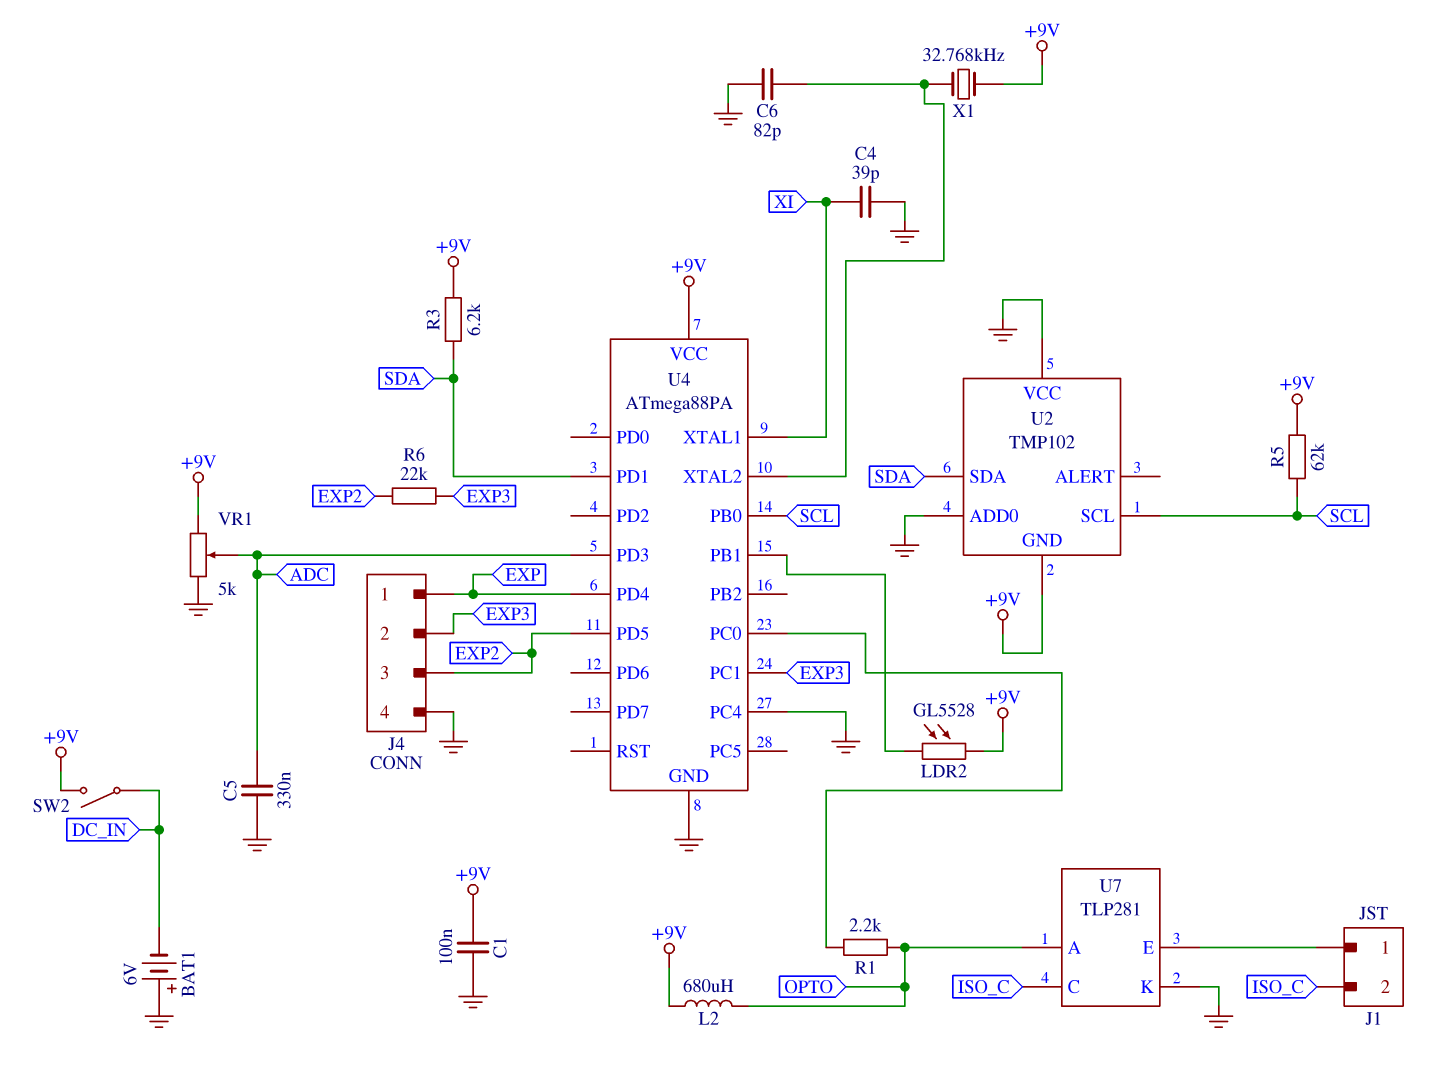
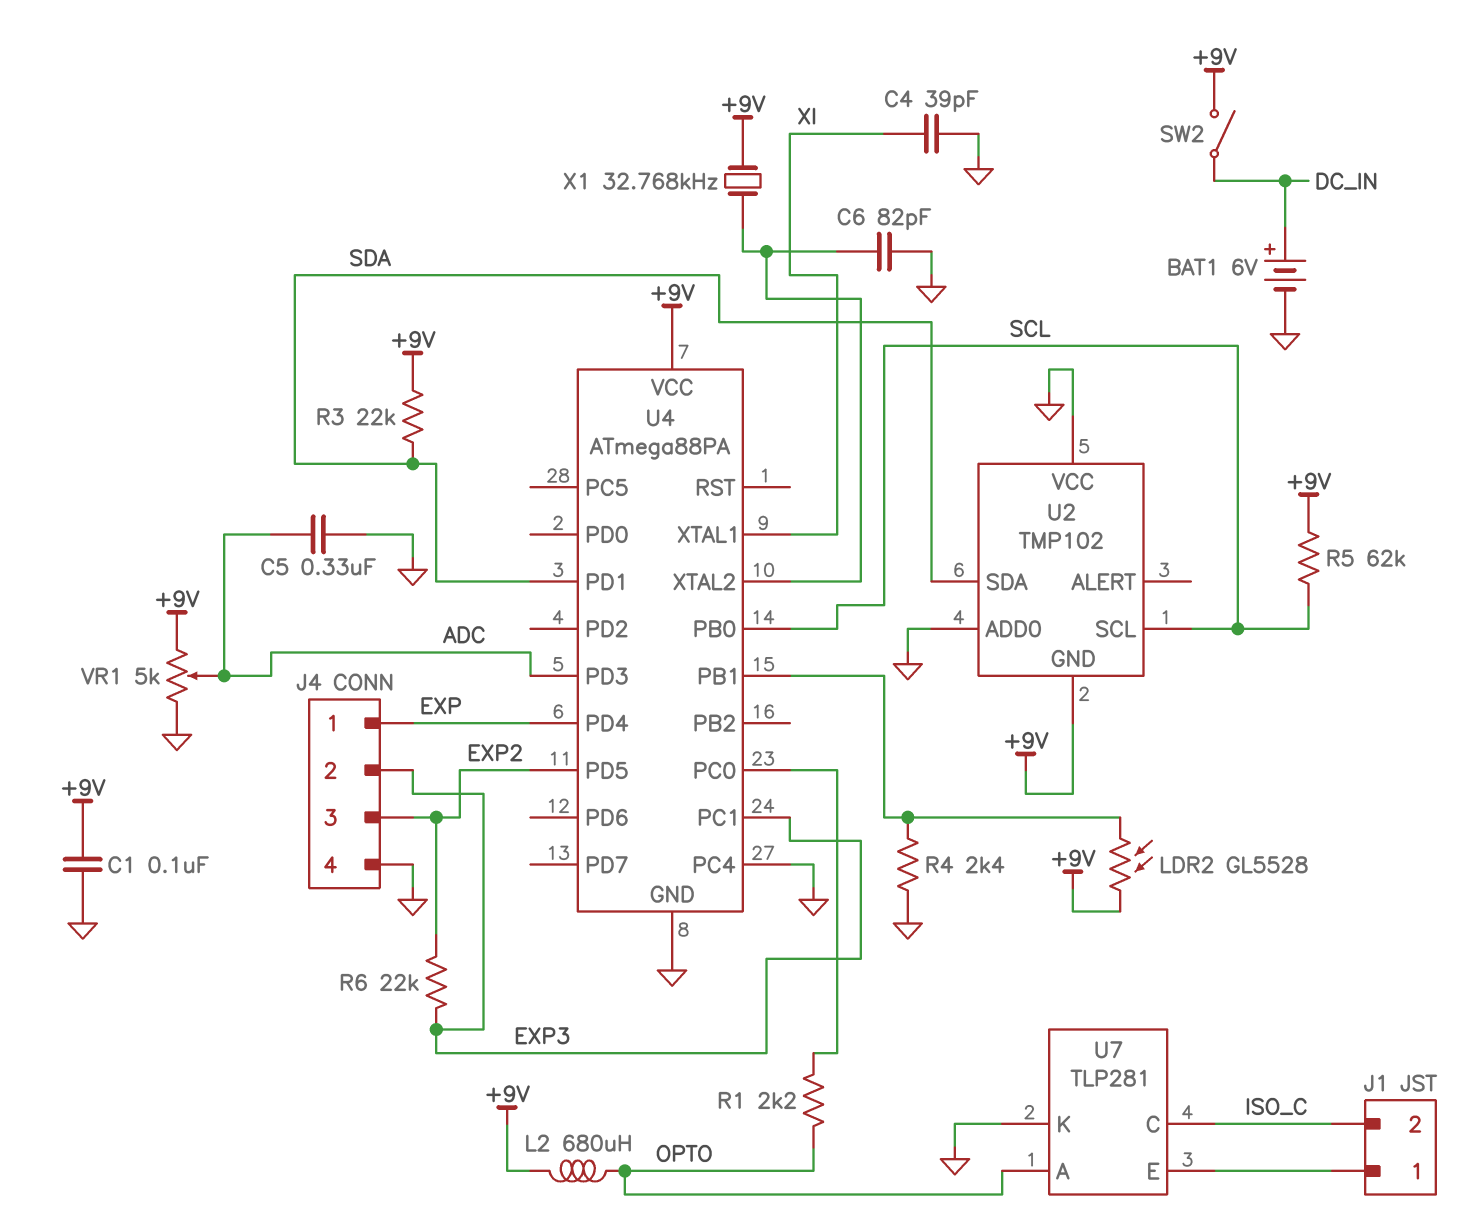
BAT1: 6V (plus GND, minus DC_IN) -> 6V (plus DC_IN, minus GND)
R3: 6.2k (+9V, SDA) -> 22k (+9V, SDA)
R4: none -> 2.4k (GND, U4/PB1)

